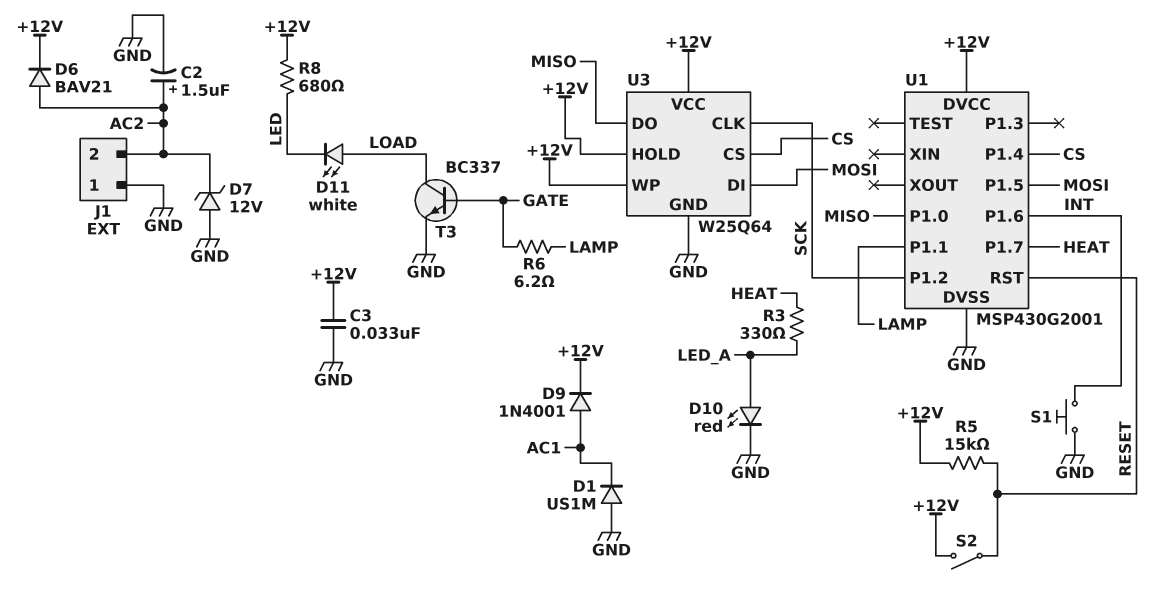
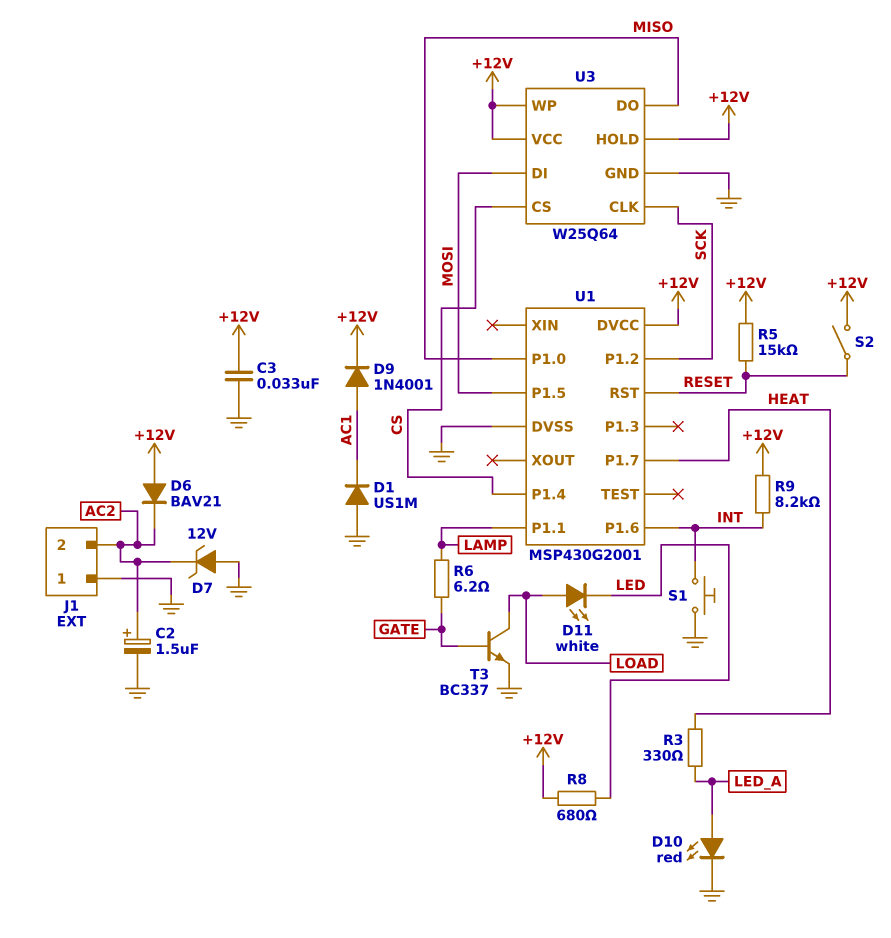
D6: diode BAV21 (A AC2, K +12V) -> diode BAV21 (A +12V, K AC2)
R9: none -> 8.2k (+12V, INT)

